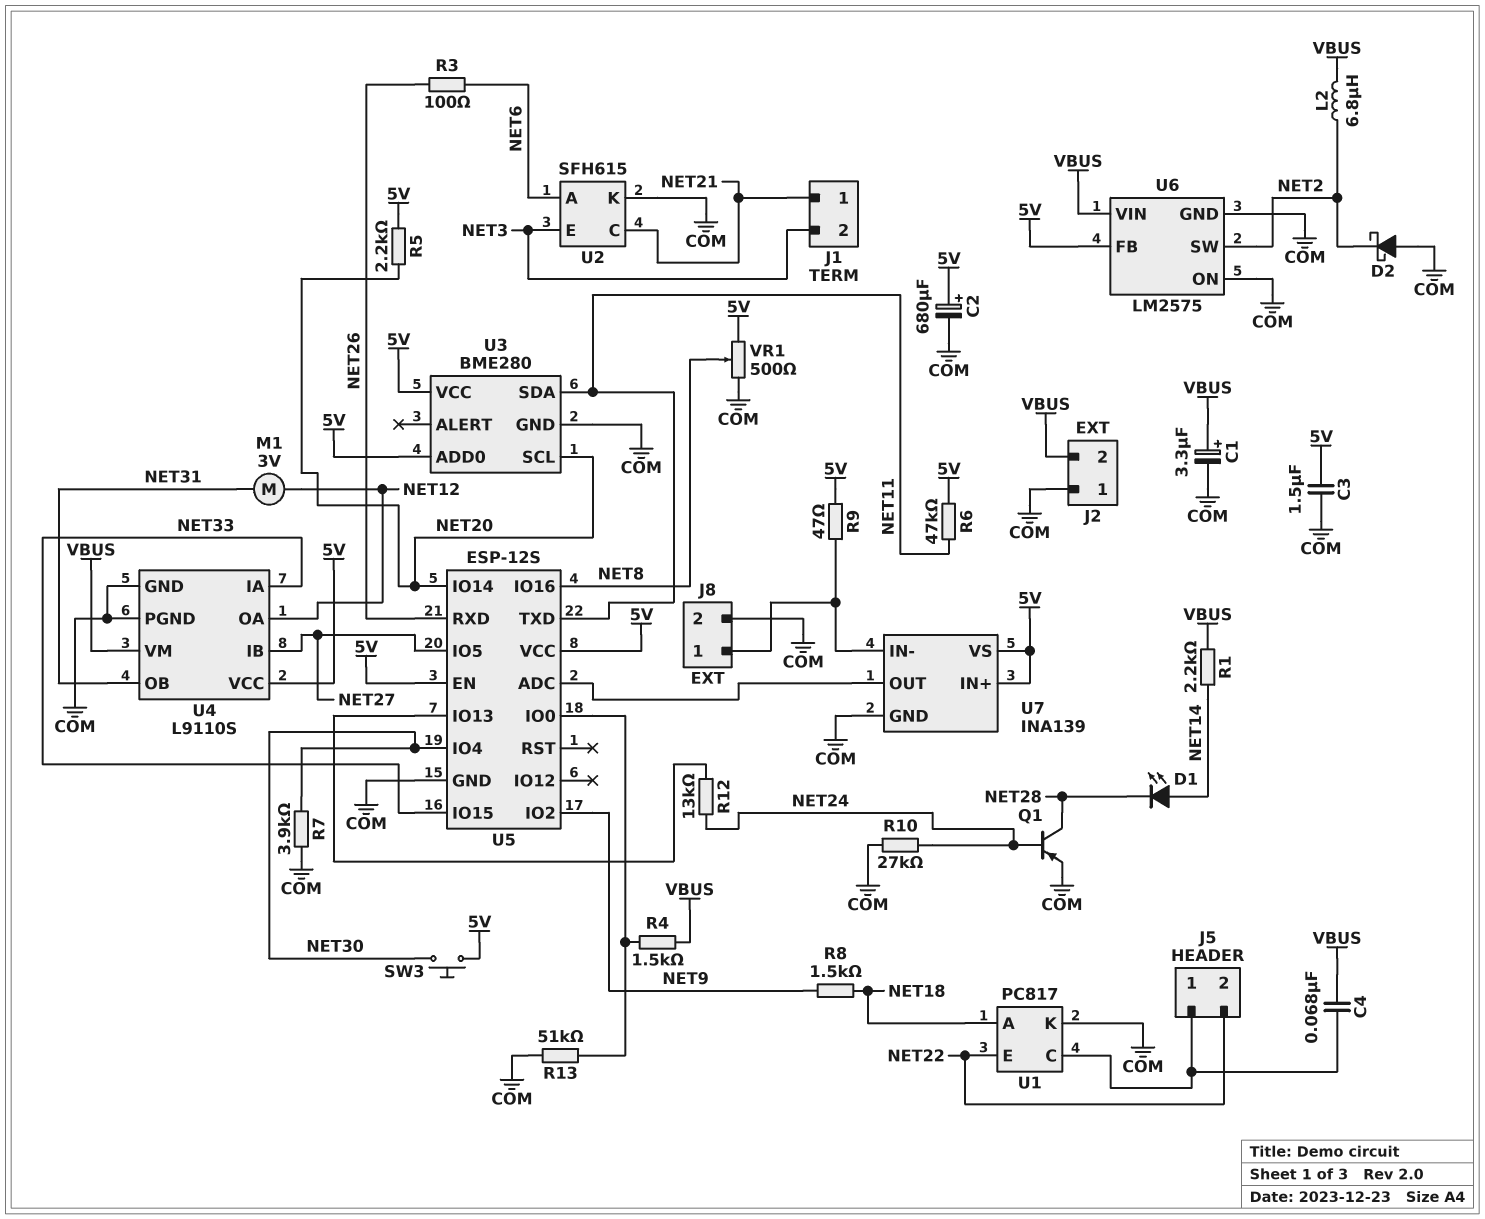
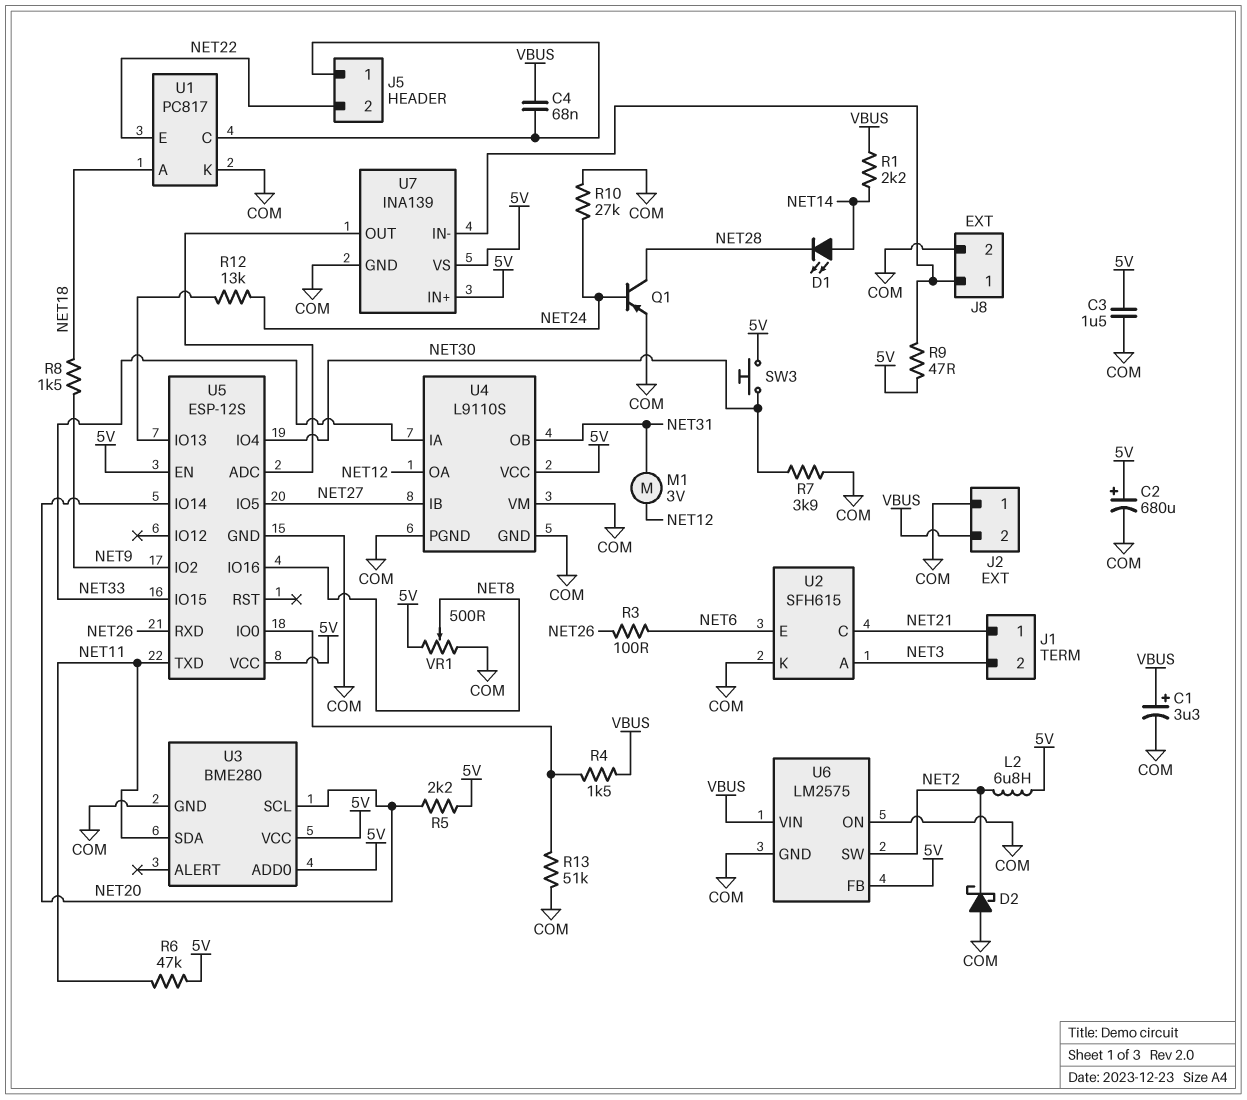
L2: 6.8uH (NET2, VBUS) -> 6.8uH (5V, NET2)
U2 pin A: NET6 -> NET3
U2 pin E: NET3 -> NET6
U4 pin VM: VBUS -> COM

